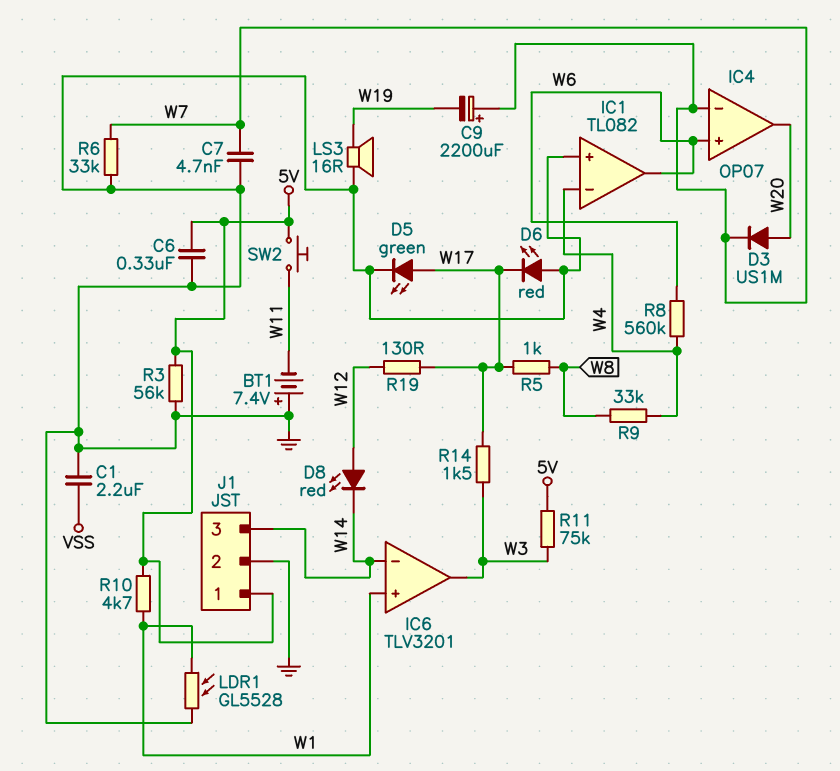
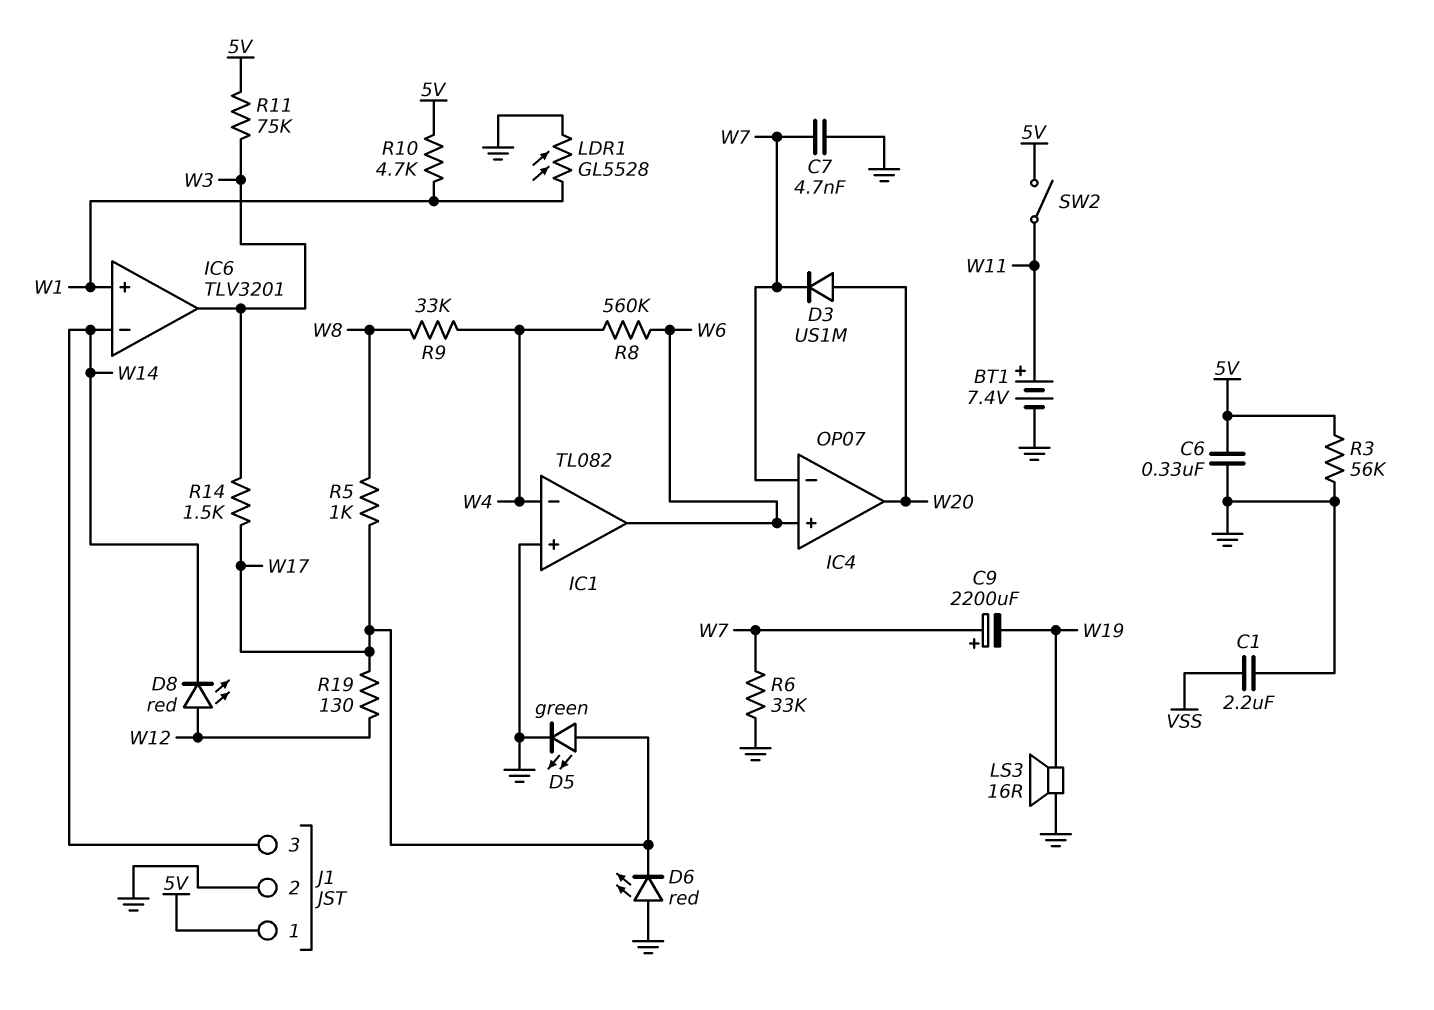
BT1: 7.4V (plus GND, minus W11) -> 7.4V (plus W11, minus GND)
SW2: button (5V, W11) -> switch (5V, W11)

